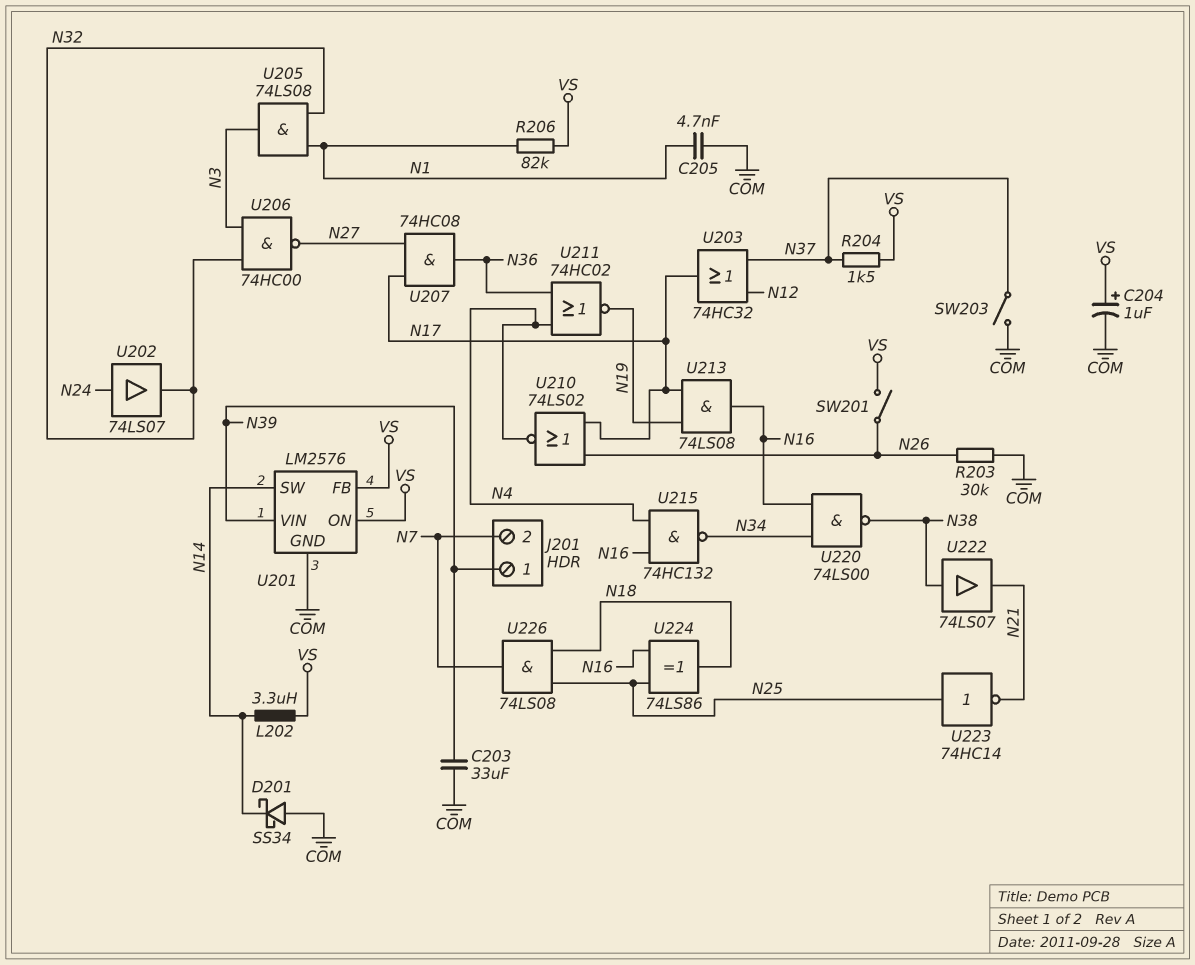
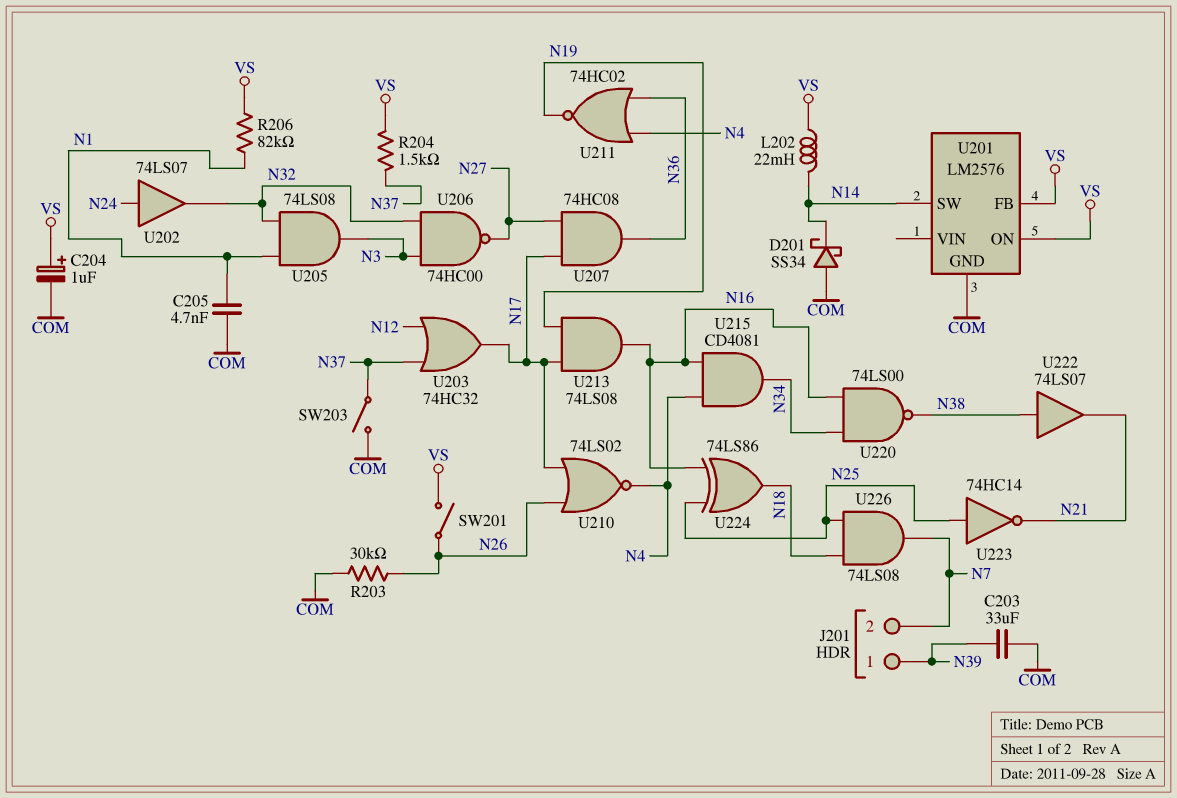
L202: 3.3uH (N14, VS) -> 22mH (N14, VS)
U201 pin VIN: N39 -> none
U215: NAND 74HC132 (in N4, in N16, out N34) -> AND CD4081 (in N4, in N16, out N34)

